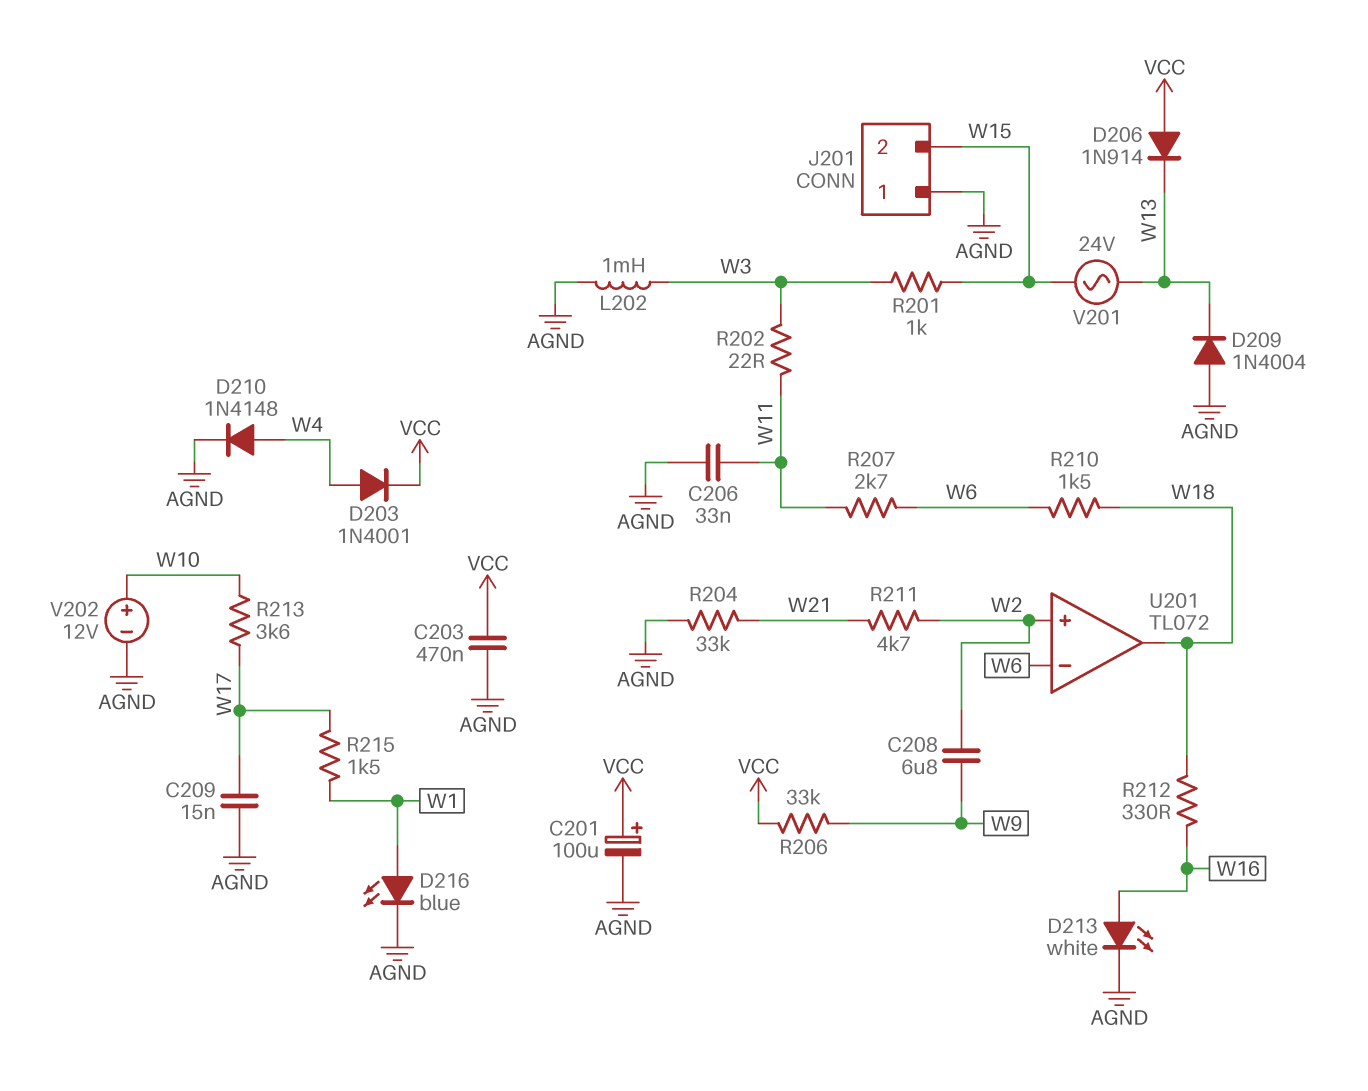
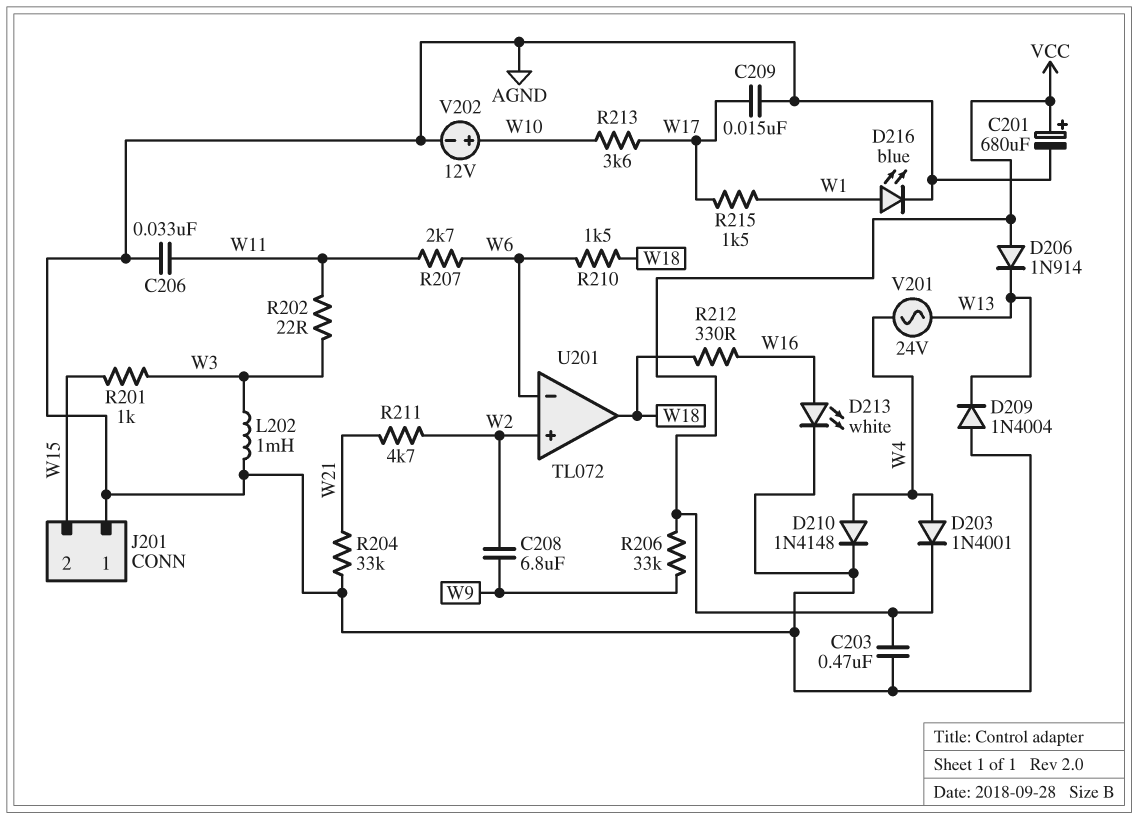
C201: 100uF (plus VCC, minus AGND) -> 680uF (plus VCC, minus AGND)
V201: AC 24V (W13, W15) -> AC 24V (W4, W13)

